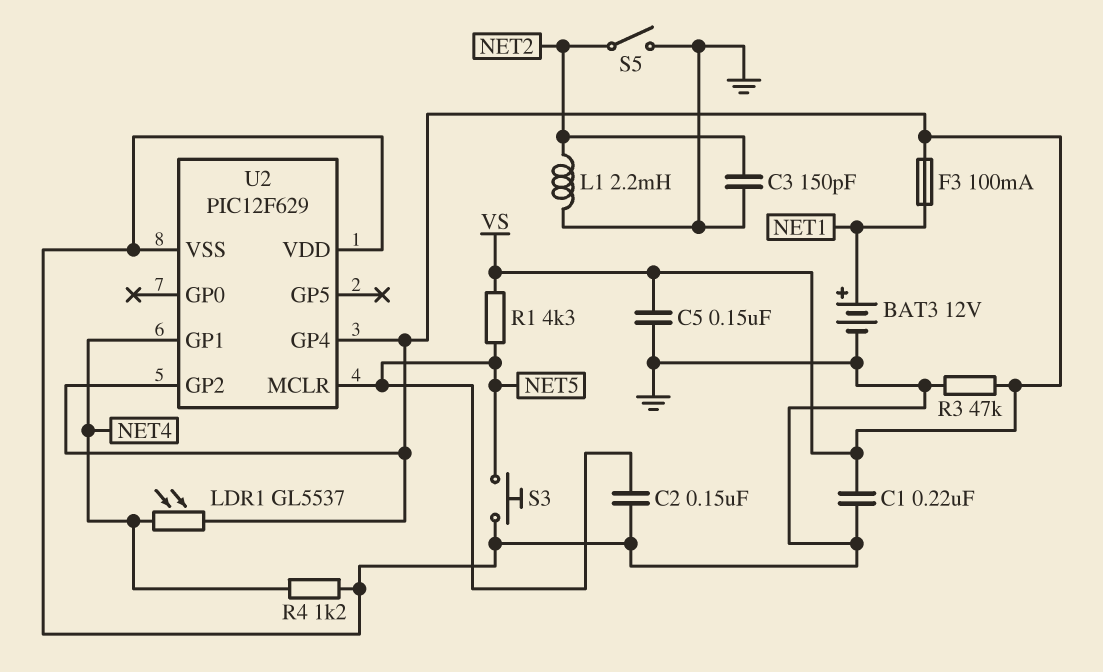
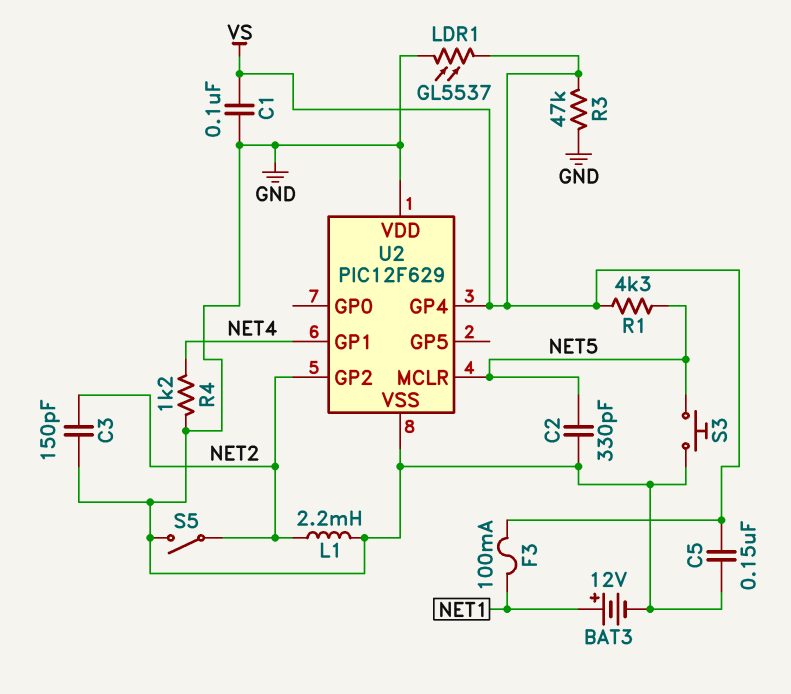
C1: 220nF (GND, VS) -> 100nF (GND, VS)
C2: 150nF (GND, NET5) -> 330pF (GND, NET5)
LDR1: GL5537 (NET4, VS) -> GL5537 (GND, VS)
U2 pin GP2: VS -> NET2

